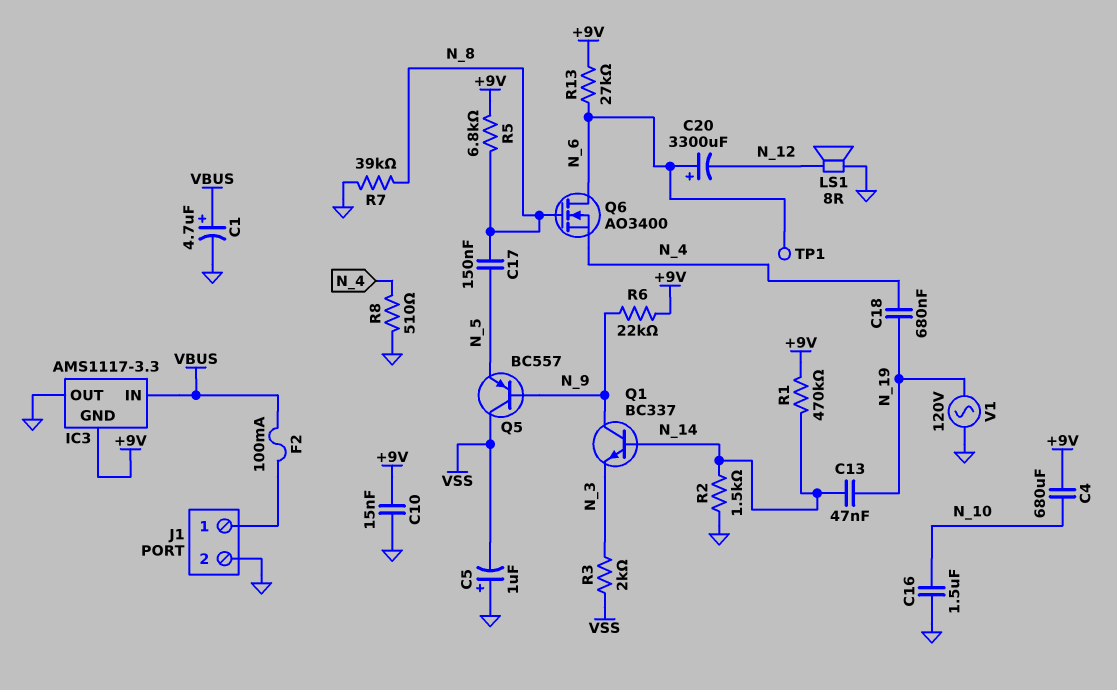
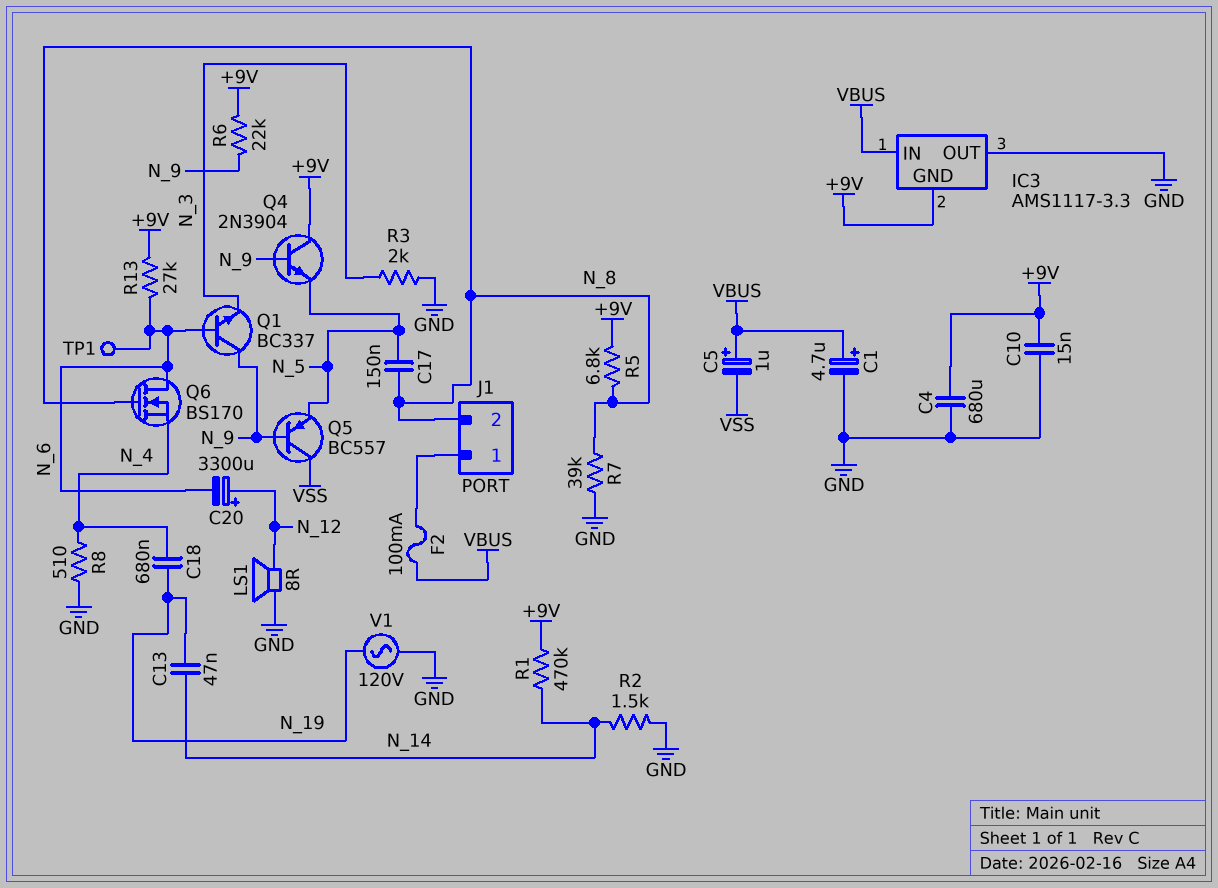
C4: 680uF (+9V, N_10) -> 680uF (+9V, GND)
C5: 1uF (plus GND, minus VSS) -> 1uF (plus VBUS, minus VSS)
C16: 1.5uF (GND, N_10) -> none
C20: 3300uF (plus N_6, minus N_12) -> 3300uF (plus N_12, minus N_6)
J1 pin 2: GND -> N_8
Q1: NPN BC337 (B N_14, C N_9, E N_3) -> NPN BC337 (B N_6, C N_9, E N_3)
Q4: none -> NPN 2N3904 (B N_9, C +9V, E N_5)
Q6: NMOS AO3400 (G N_8, D N_6, S N_4) -> NMOS BS170 (G N_8, D N_6, S N_4)
R3: 2k (N_3, VSS) -> 2k (GND, N_3)

